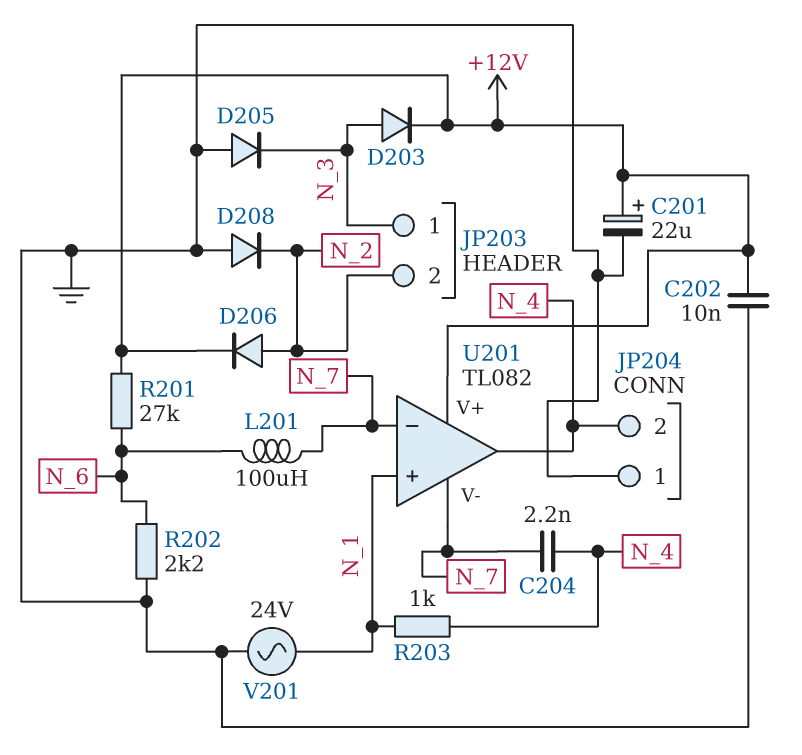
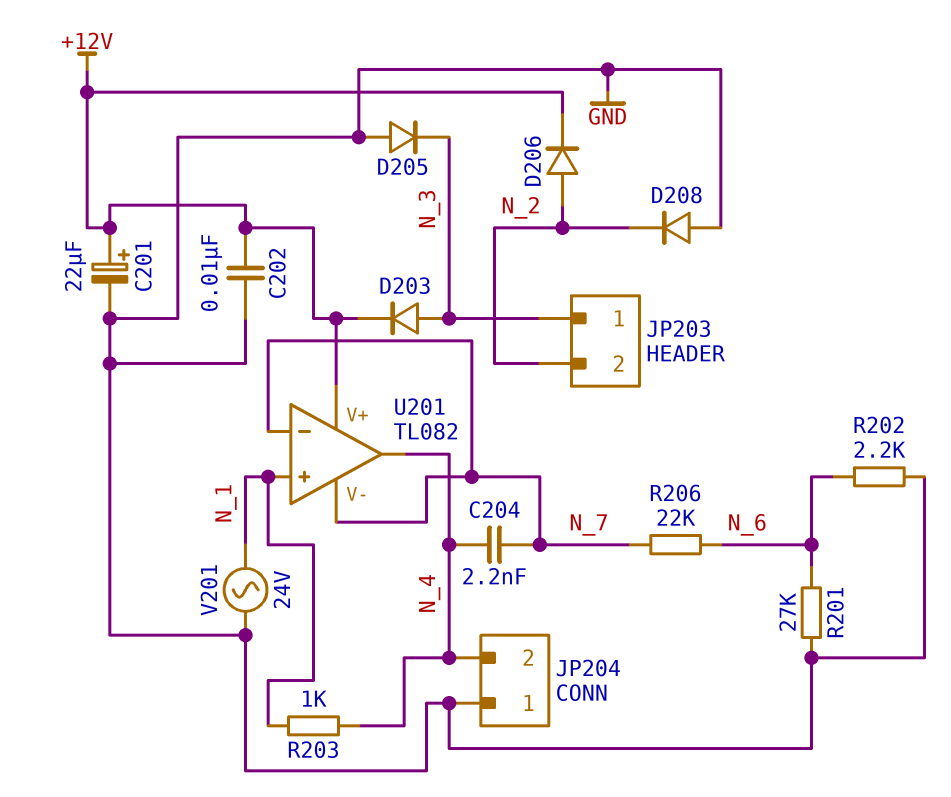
L201: 100uH (N_6, N_7) -> none
R201: 27k (+12V, N_6) -> 27k (GND, N_6)
R206: none -> 22k (N_6, N_7)

